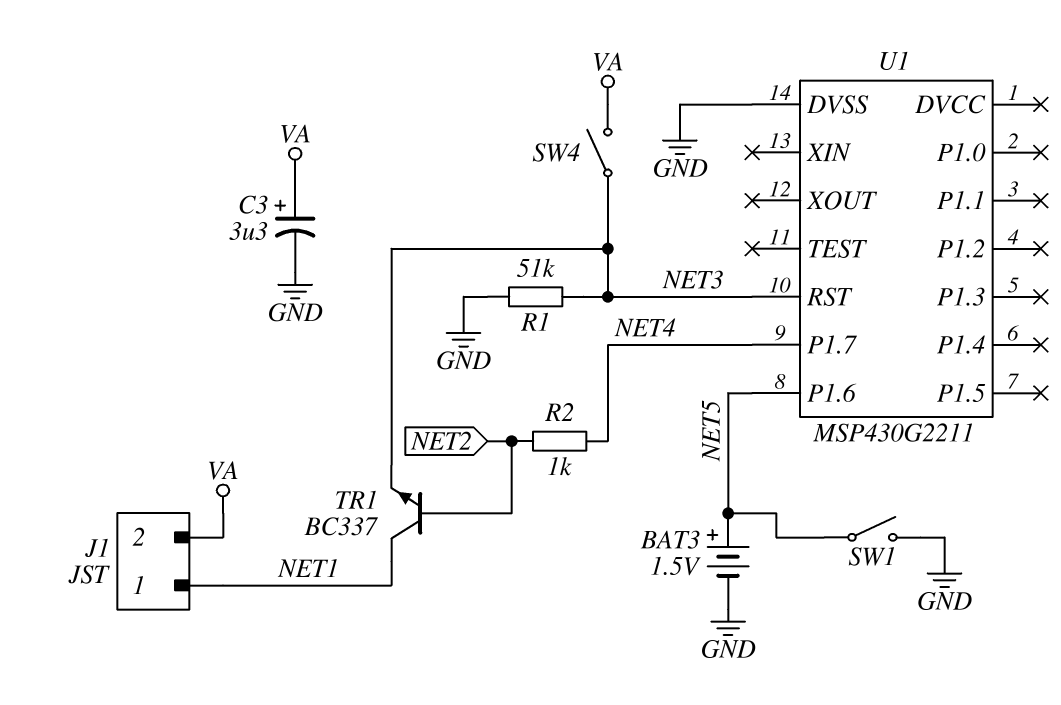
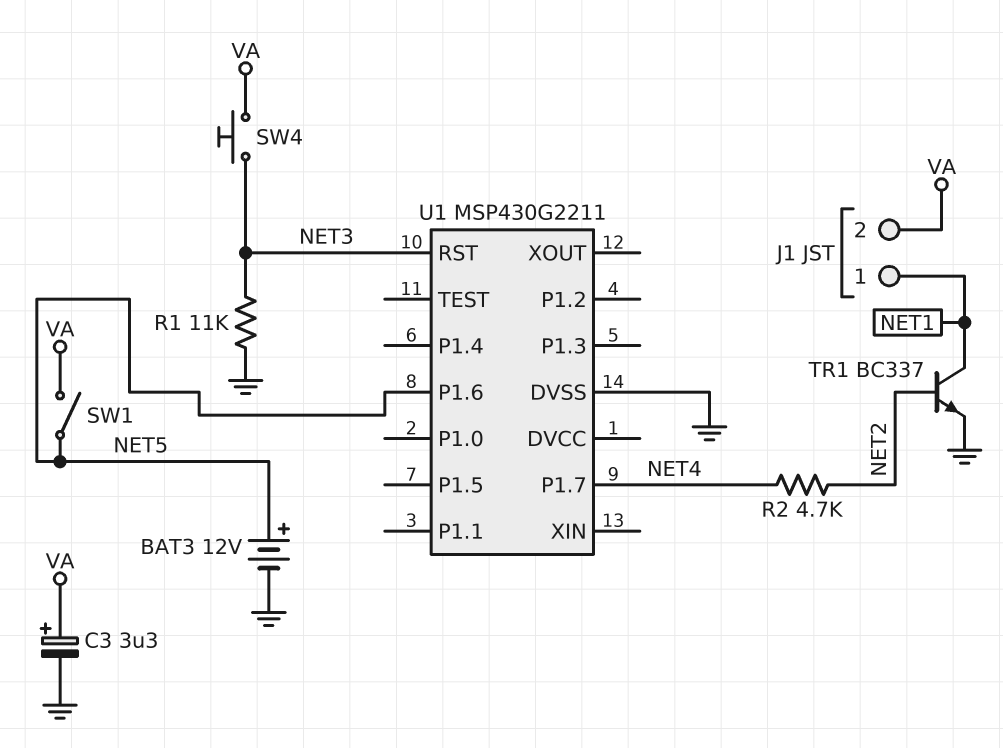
BAT3: 1.5V (plus NET5, minus GND) -> 12V (plus NET5, minus GND)
R1: 51k (GND, NET3) -> 11k (GND, NET3)
R2: 1k (NET2, NET4) -> 4.7k (NET2, NET4)
SW1: switch (GND, NET5) -> switch (NET5, VA)
SW4: switch (NET3, VA) -> button (NET3, VA)
TR1: NPN BC337 (B NET2, C NET1, E NET3) -> NPN BC337 (B NET2, C NET1, E GND)

